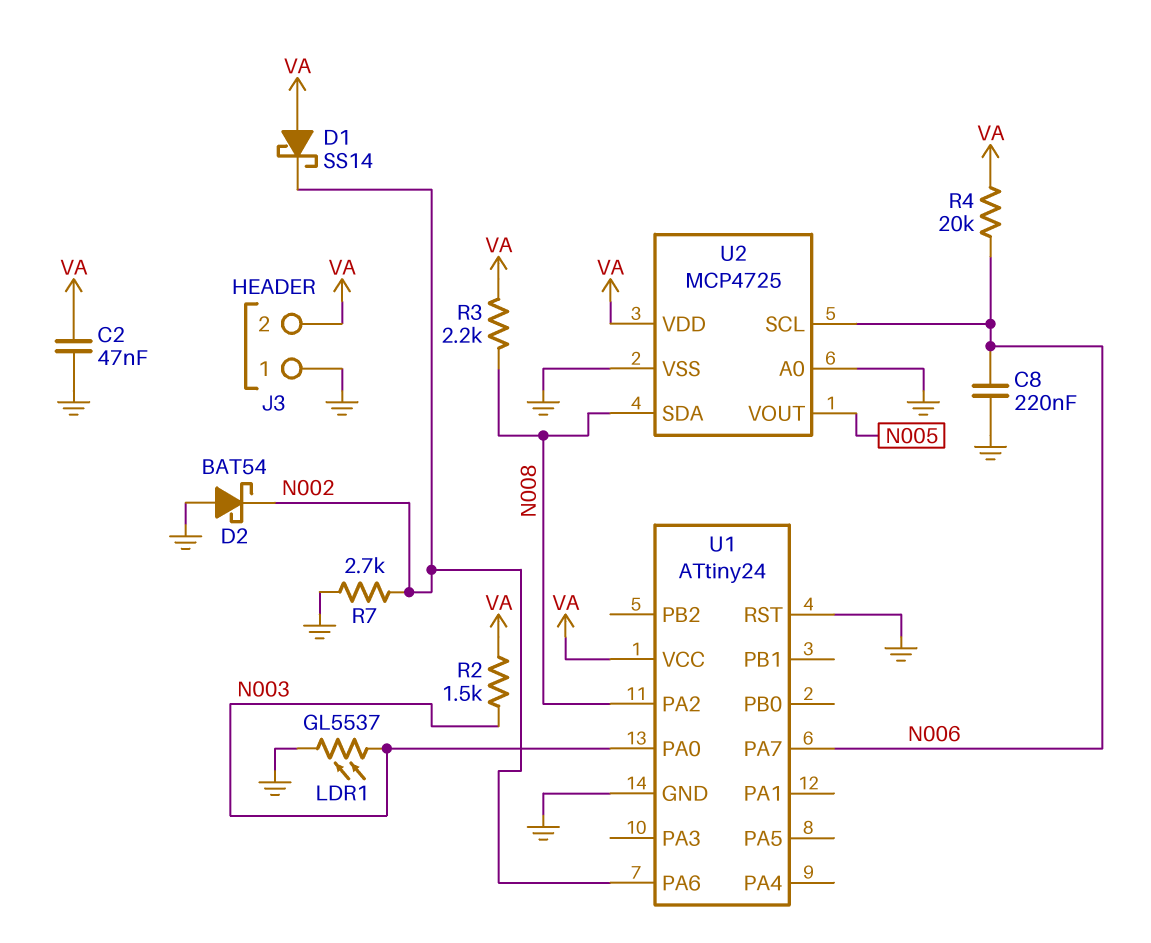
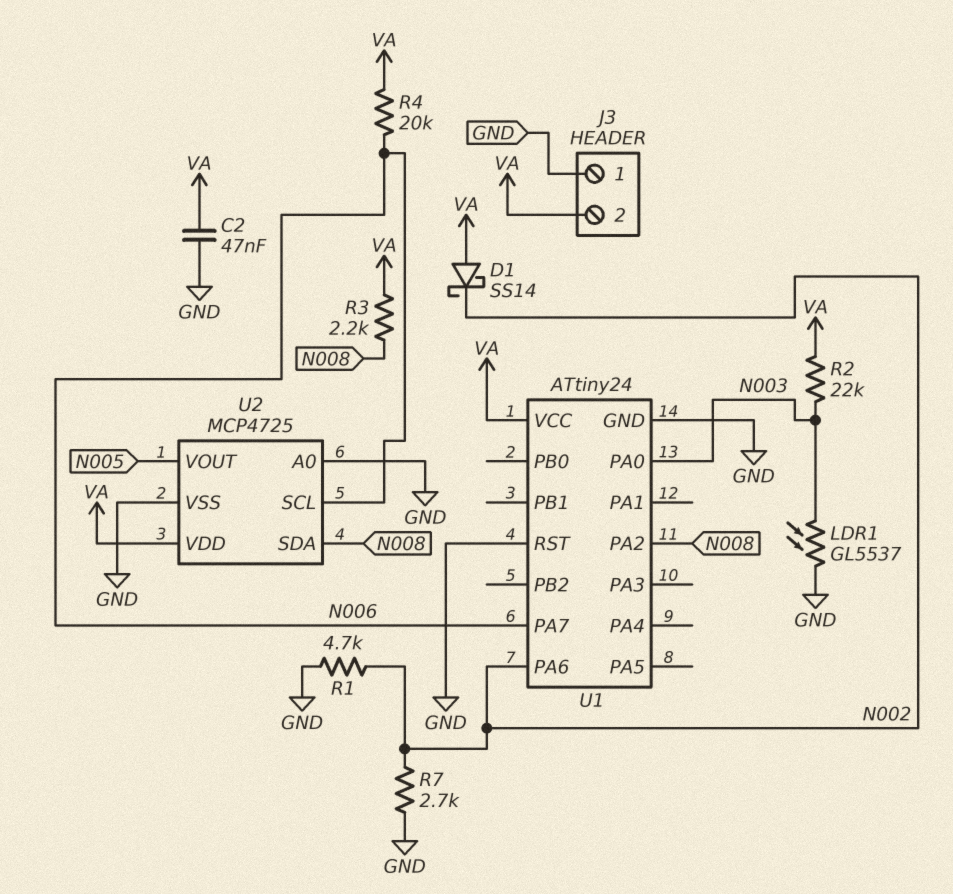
C8: 220nF (GND, N006) -> none
D2: schottky BAT54 (A GND, K N002) -> none
R1: none -> 4.7k (GND, N002)
R2: 1.5k (N003, VA) -> 22k (N003, VA)

